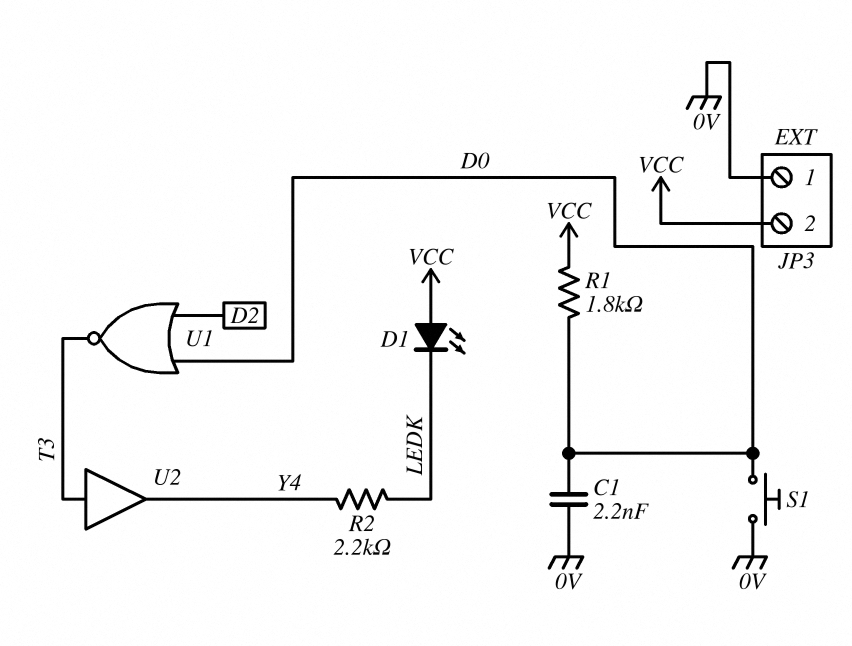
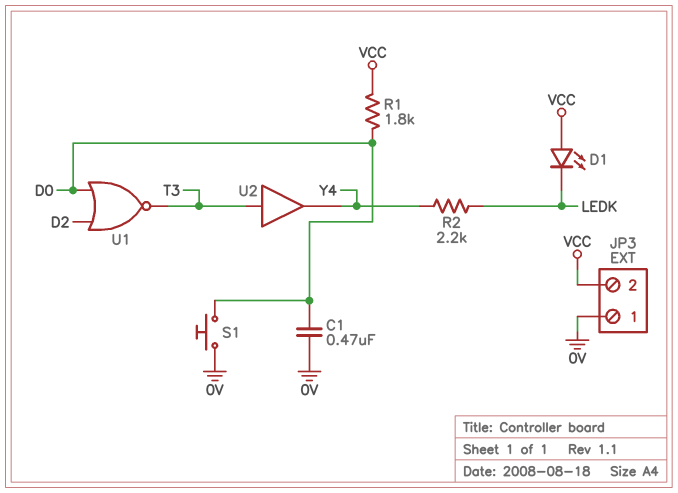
C1: 2.2nF (0V, D0) -> 470nF (0V, D0)

